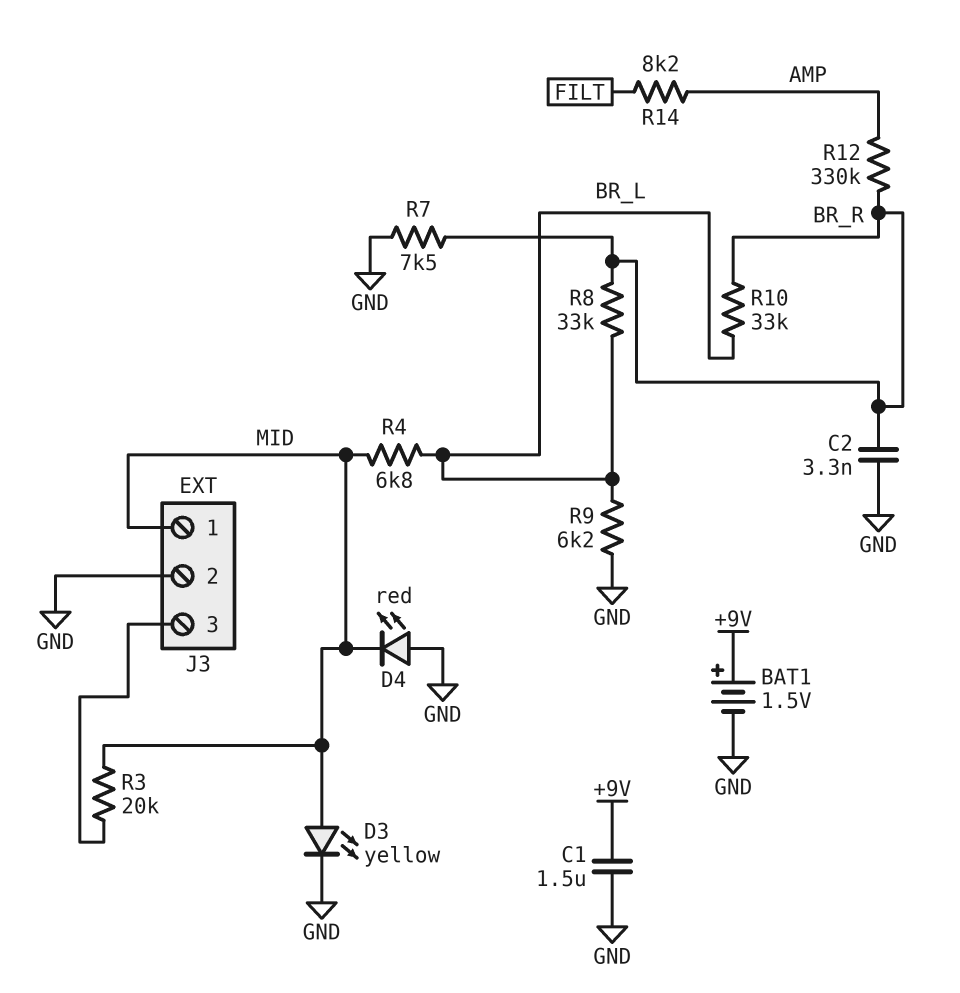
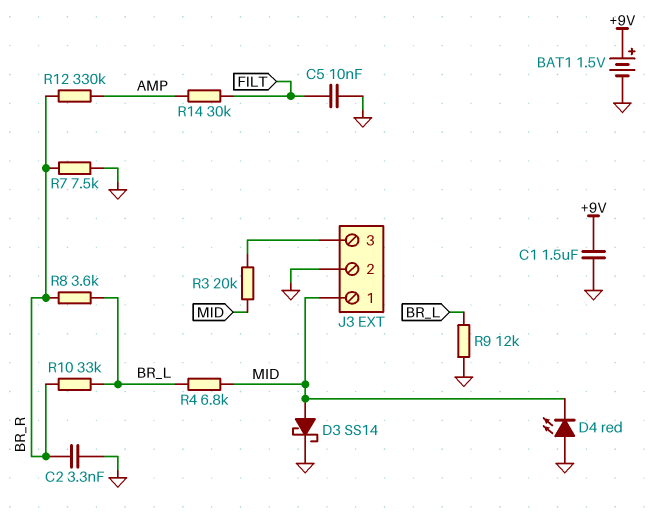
C5: none -> 10nF (FILT, GND)
D3: LED yellow (A MID, K GND) -> schottky SS14 (A MID, K GND)
R8: 33k (BR_L, BR_R) -> 3.6k (BR_L, BR_R)
R9: 6.2k (BR_L, GND) -> 12k (BR_L, GND)
R14: 8.2k (AMP, FILT) -> 30k (AMP, FILT)

